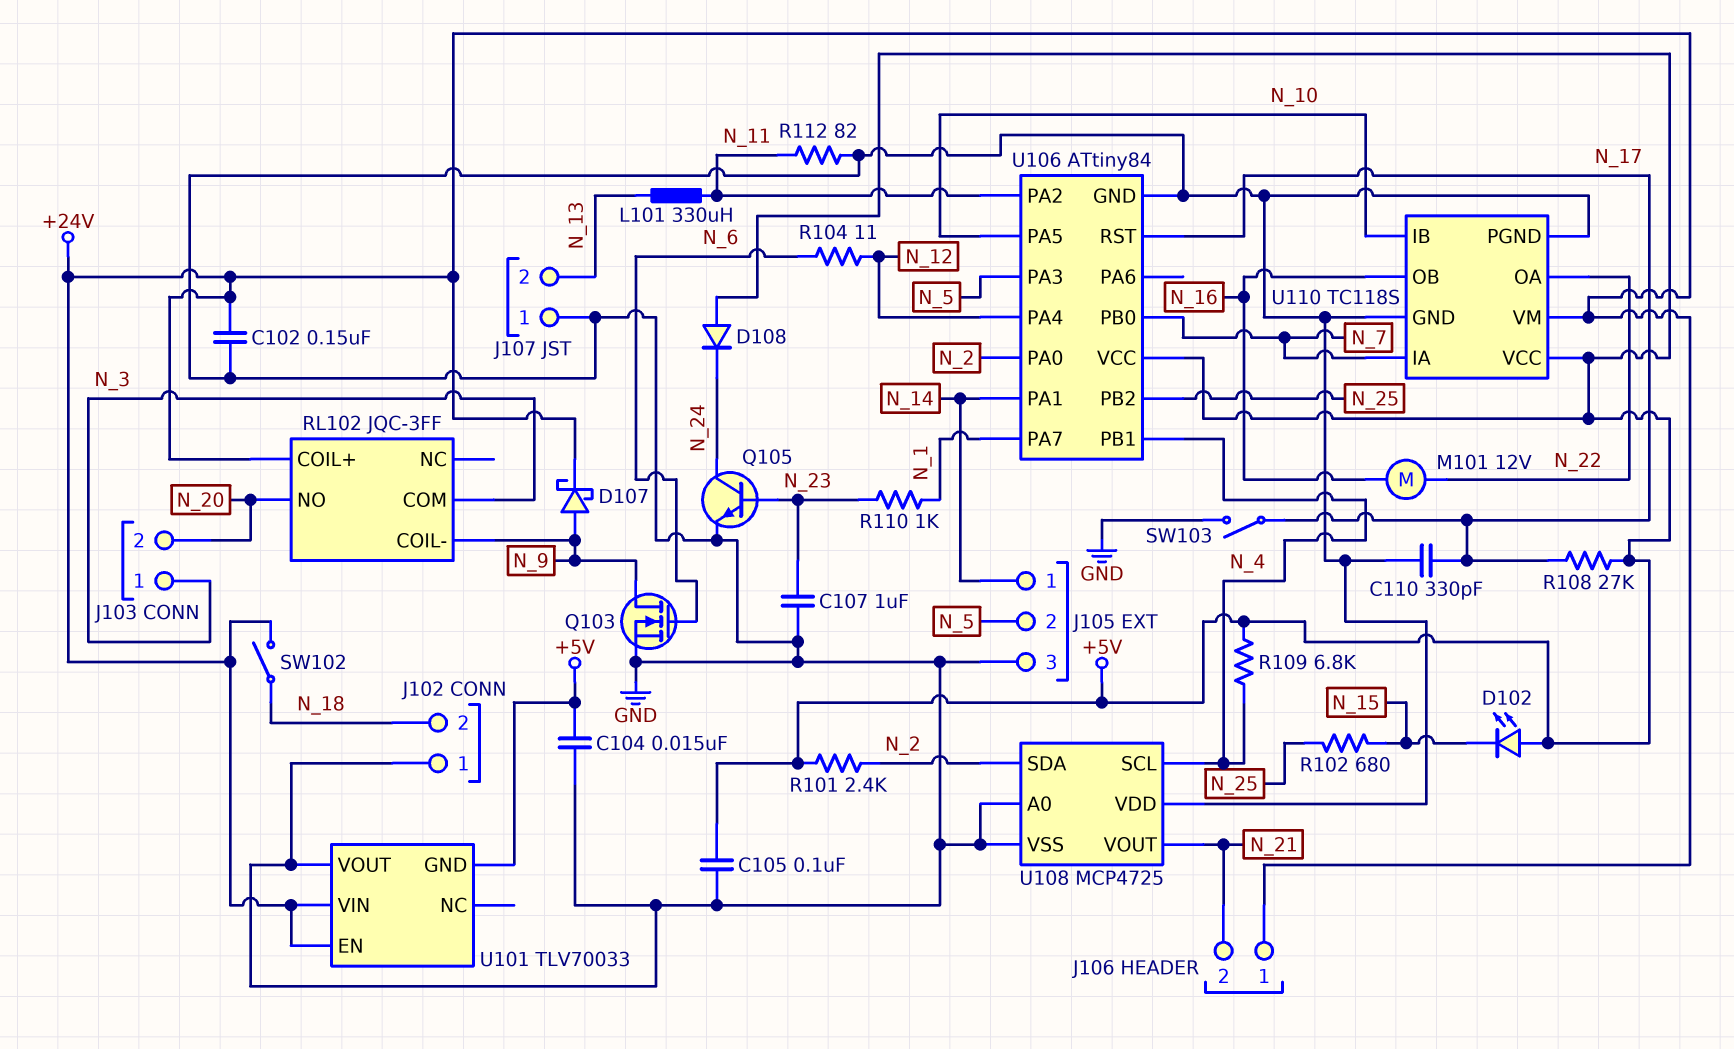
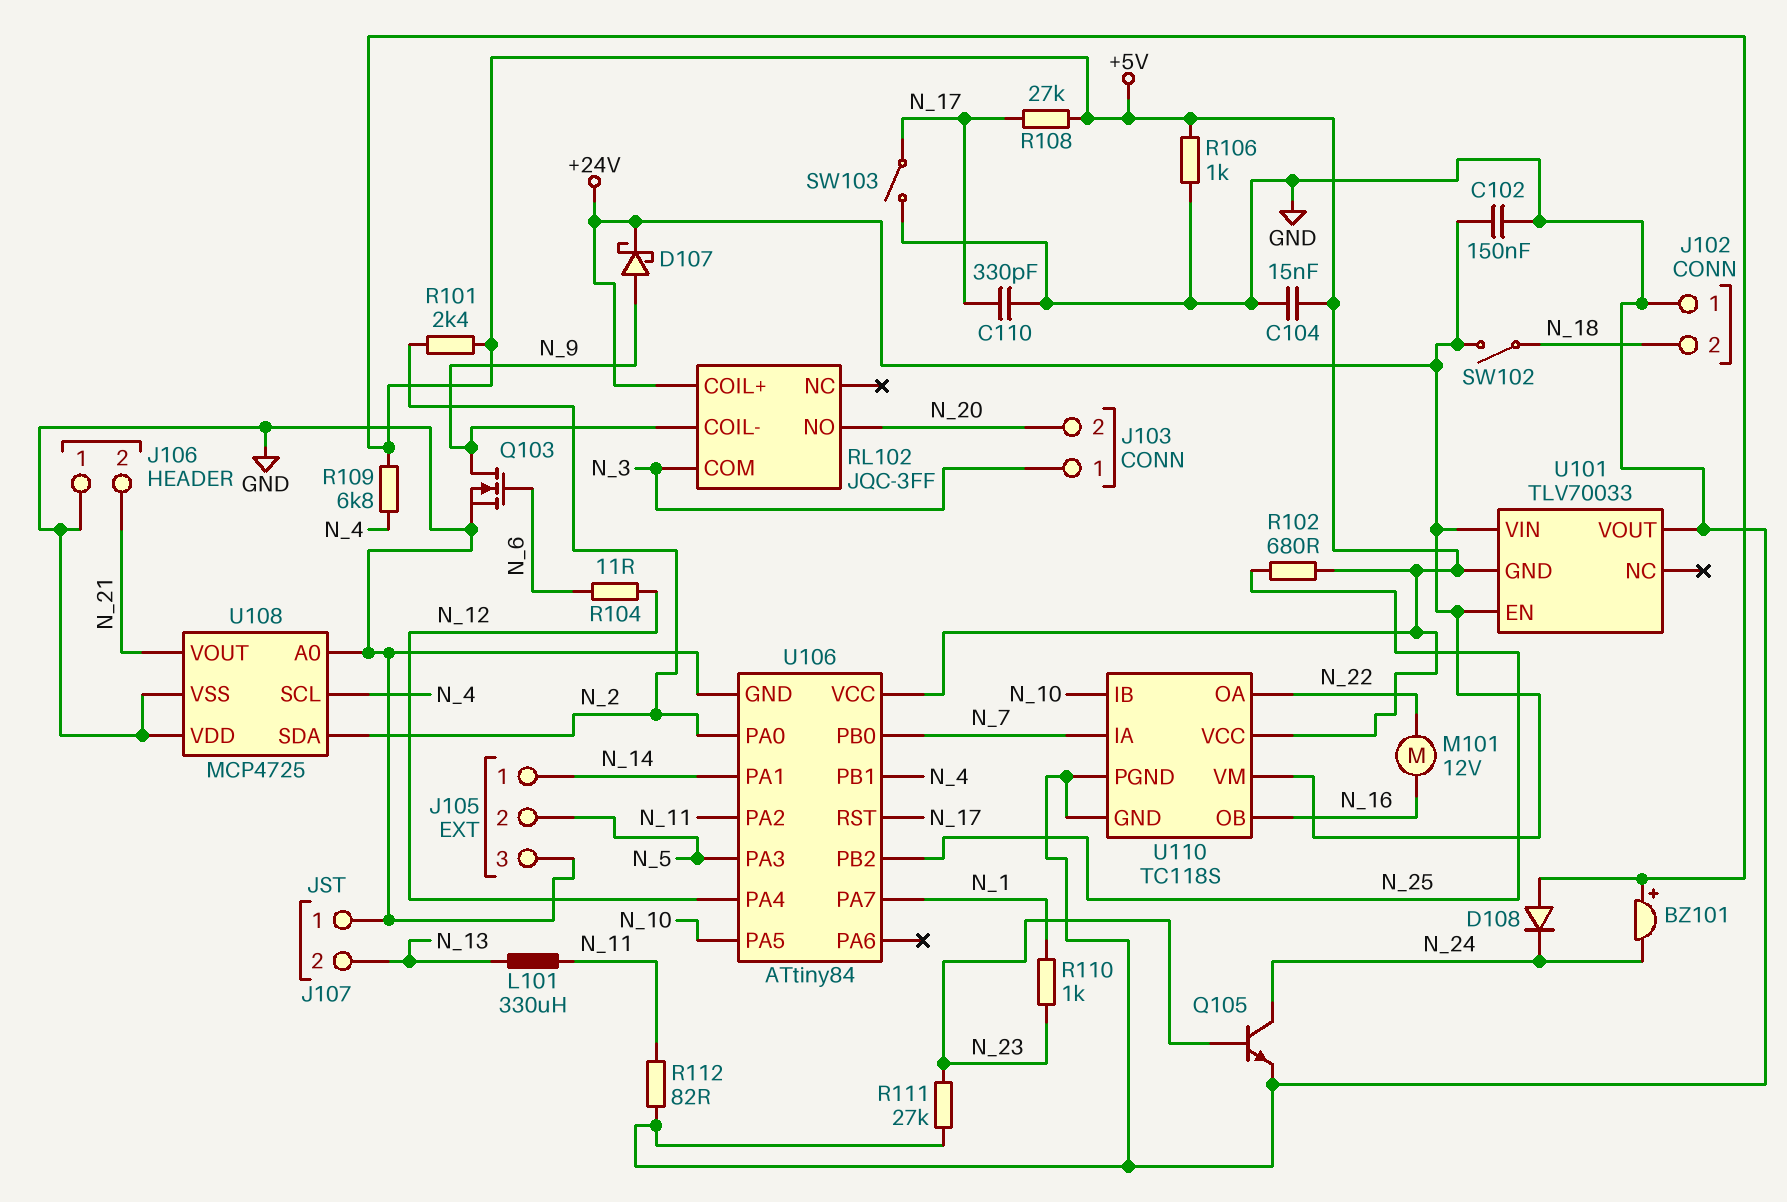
BZ101: none -> buzzer (plus +5V, minus N_24)
C105: 100nF (+5V, GND) -> none
C107: 1uF (GND, N_23) -> none
D102: LED (A +5V, K N_15) -> none
J106 pin 1: +24V -> GND
R102: 680 (N_15, N_25) -> 680 (+5V, N_25)
R106: none -> 1k (+5V, GND)
R111: none -> 27k (GND, N_23)

